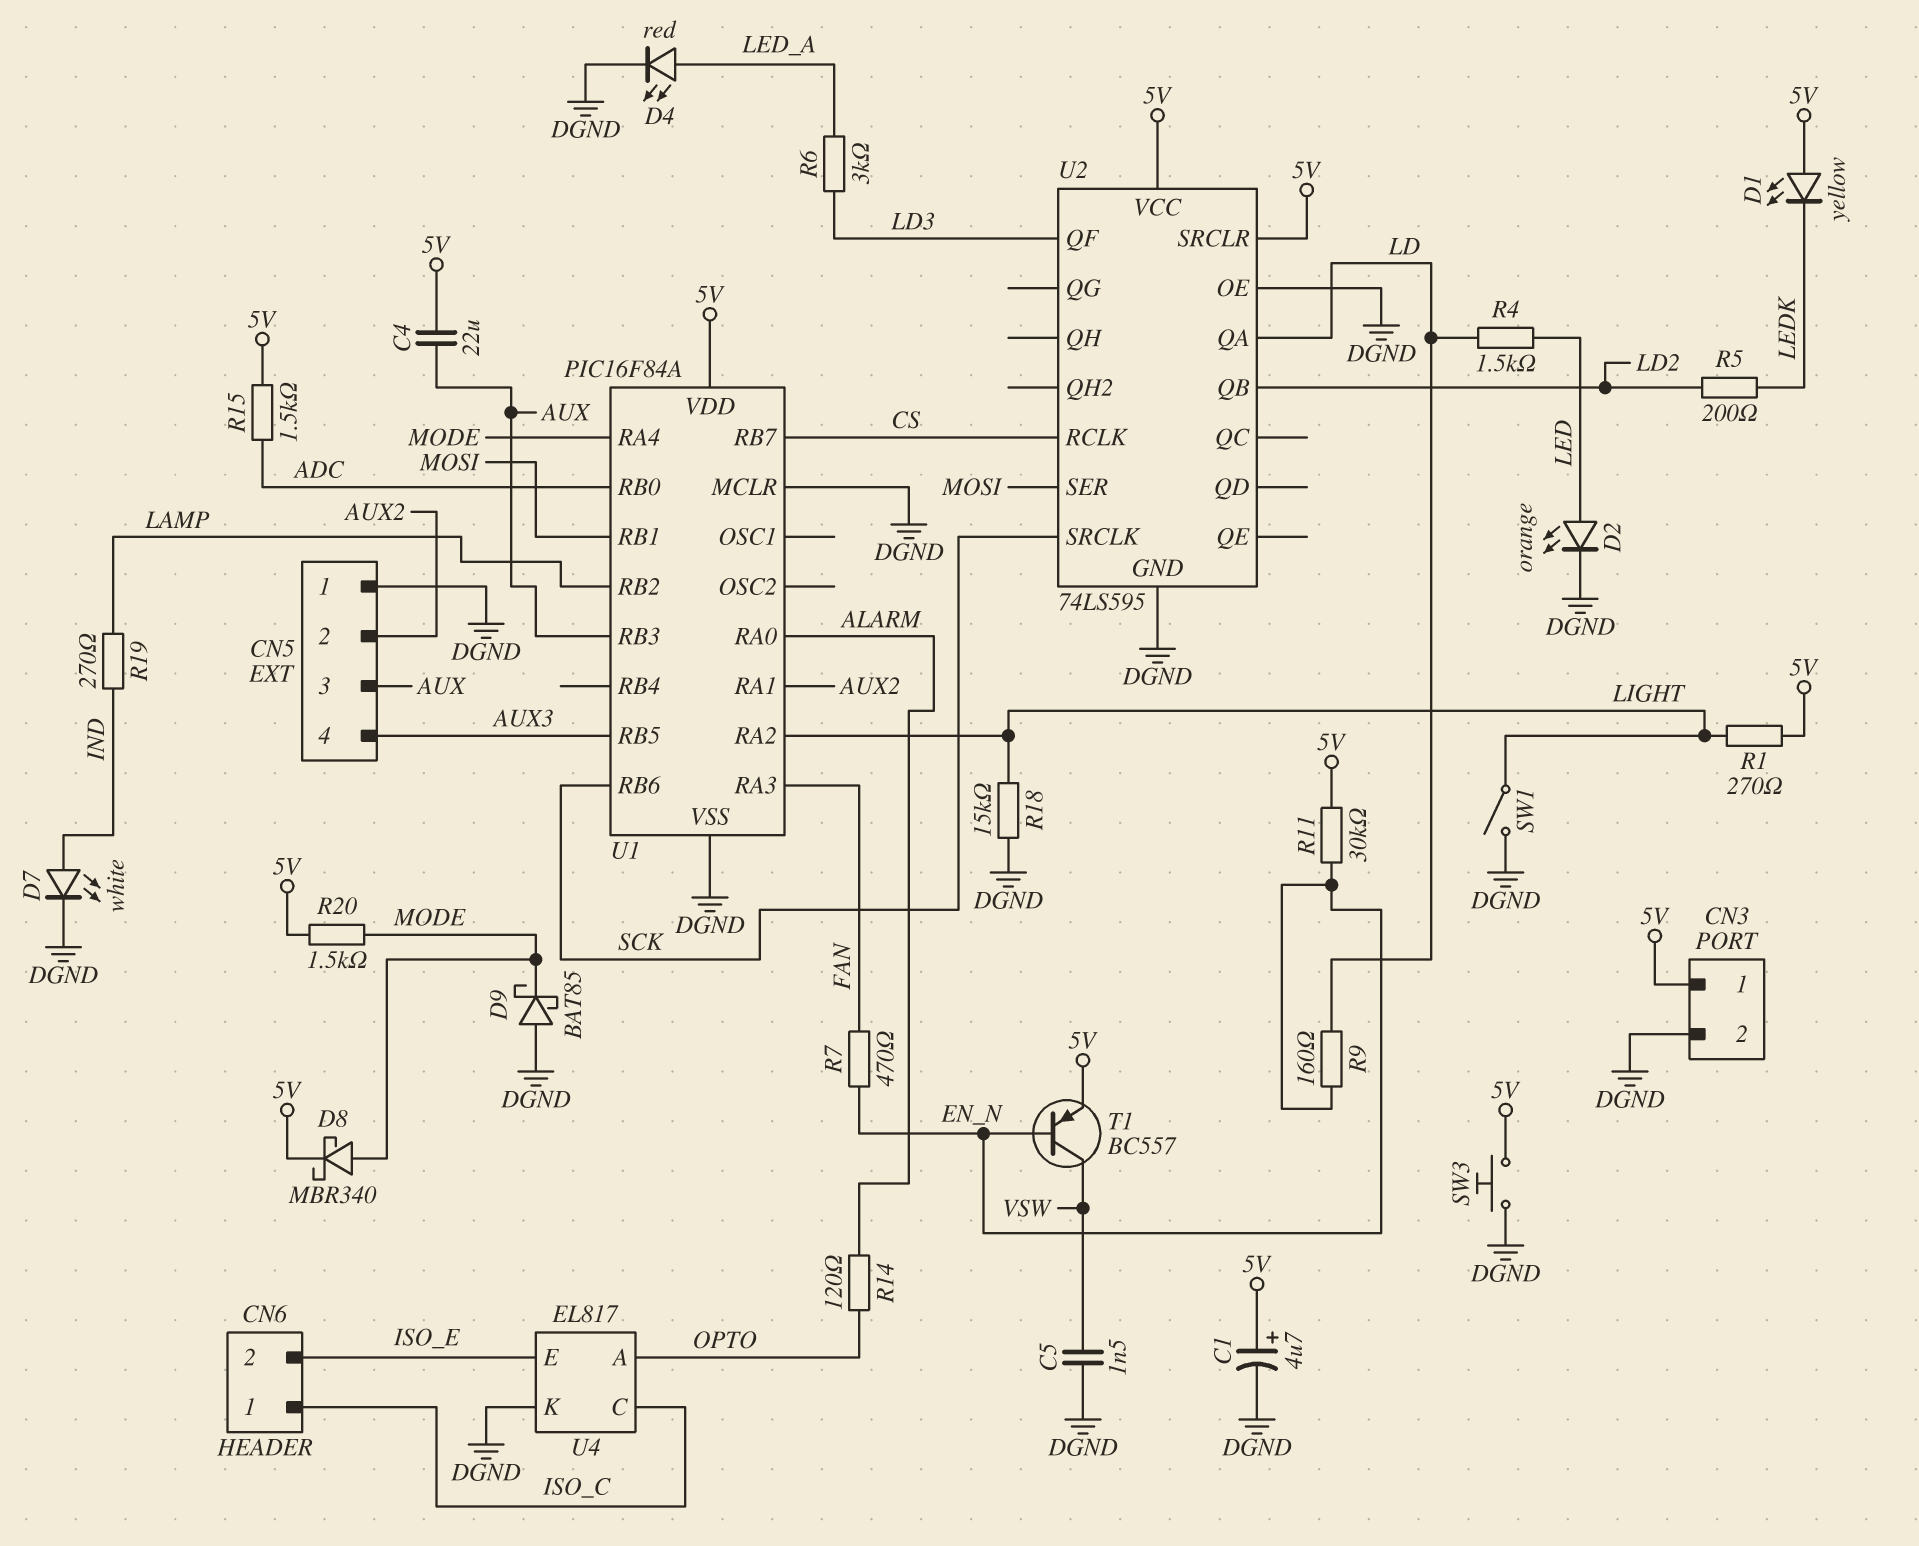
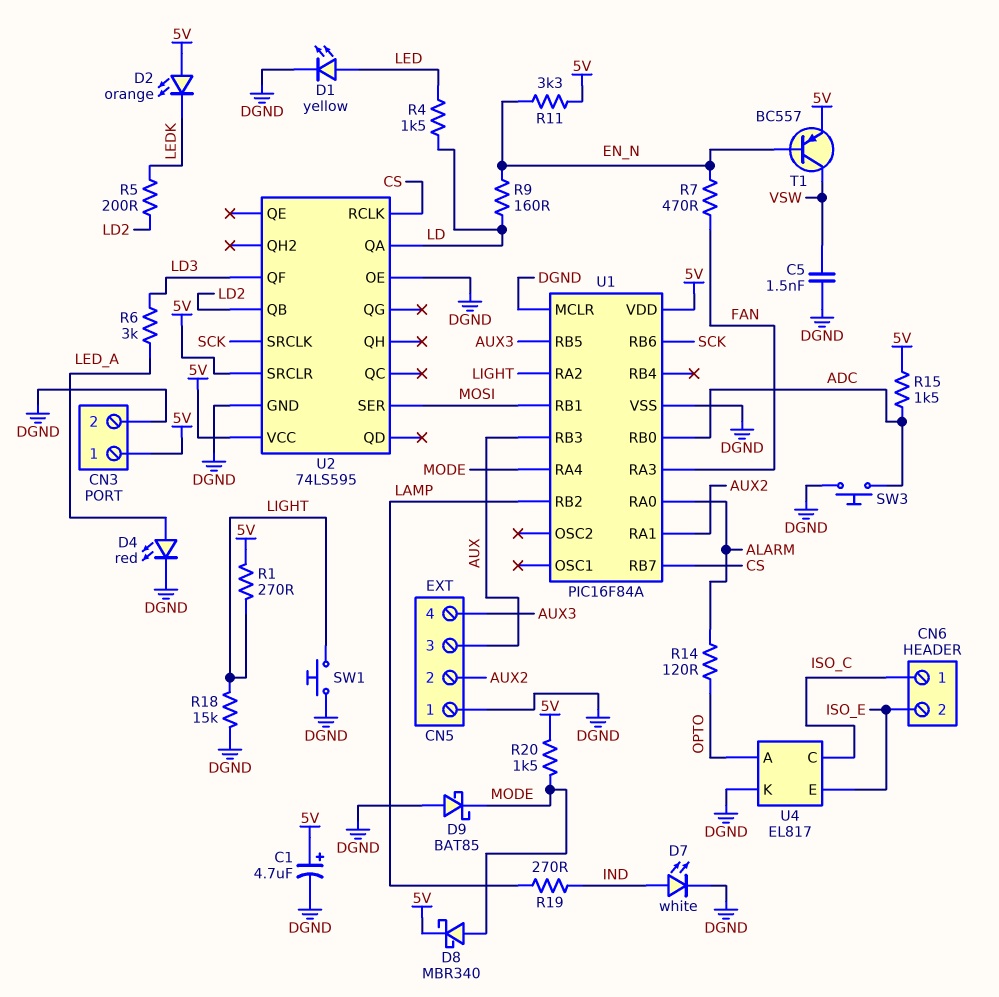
C4: 22uF (5V, AUX) -> none
D1: LED yellow (A 5V, K LEDK) -> LED yellow (A LED, K DGND)
D2: LED orange (A LED, K DGND) -> LED orange (A 5V, K LEDK)
R11: 30k (5V, EN_N) -> 3.3k (5V, EN_N)
SW1: switch (DGND, LIGHT) -> button (DGND, LIGHT)
SW3: button (5V, DGND) -> button (ADC, DGND)

